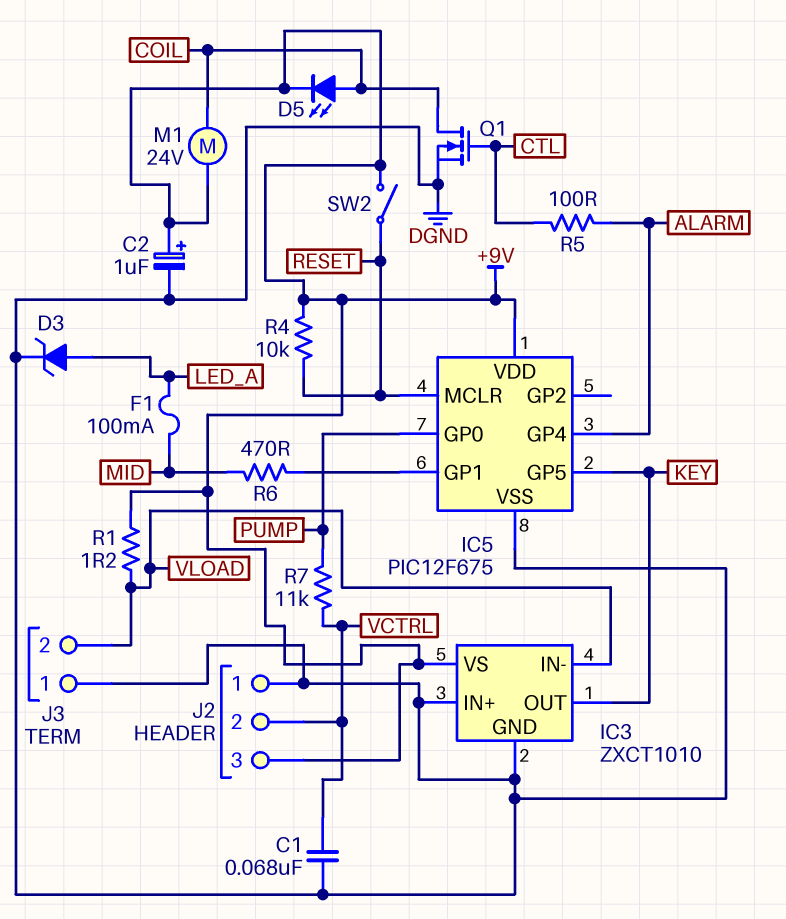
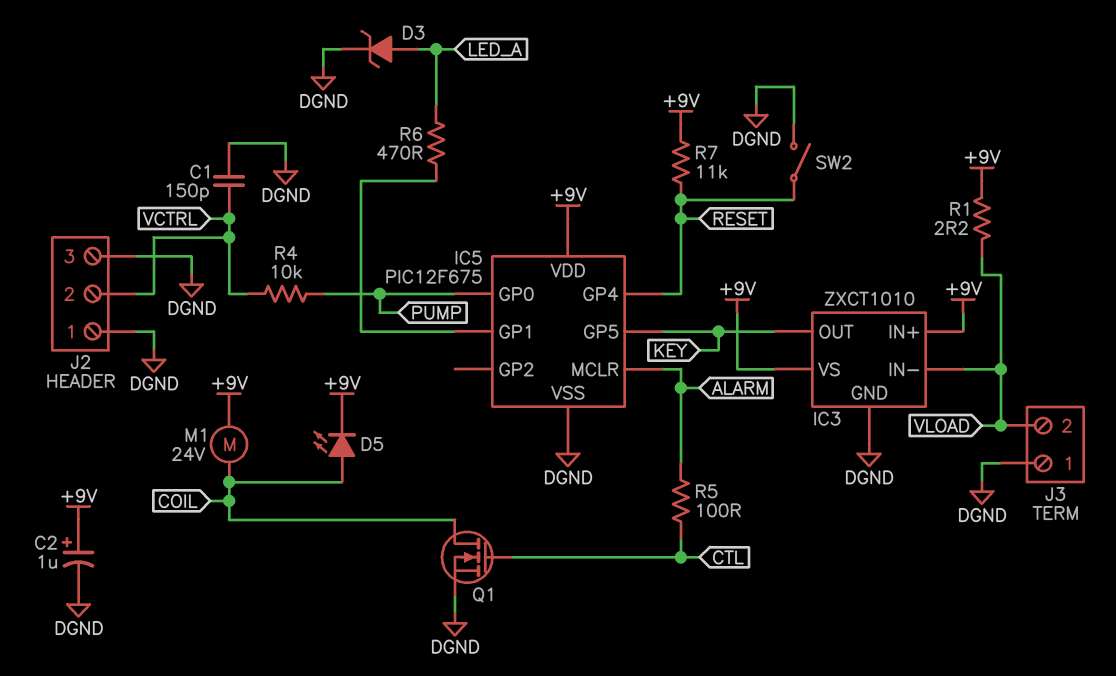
C1: 68nF (DGND, VCTRL) -> 150pF (DGND, VCTRL)
F1: 100mA (LED_A, MID) -> none
IC3 pin IN+: DGND -> +9V
IC5 pin GP4: ALARM -> RESET
IC5 pin MCLR: RESET -> ALARM
J2 pin 3: +9V -> DGND
R1: 1.2 (+9V, VLOAD) -> 2.2 (+9V, VLOAD)
R4: 10k (+9V, RESET) -> 10k (PUMP, VCTRL)
R6: 470 (IC5/GP1, MID) -> 470 (IC5/GP1, LED_A)
R7: 11k (PUMP, VCTRL) -> 11k (+9V, RESET)
SW2: switch (+9V, RESET) -> switch (DGND, RESET)

